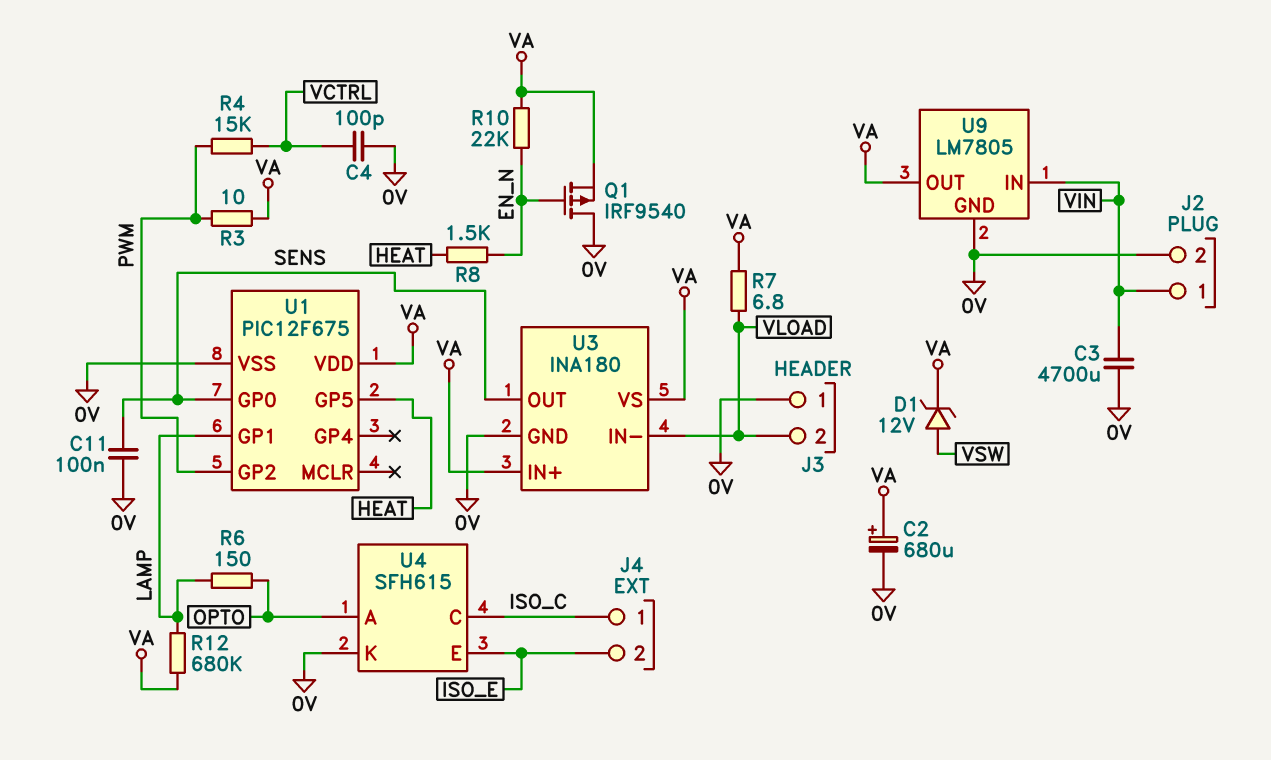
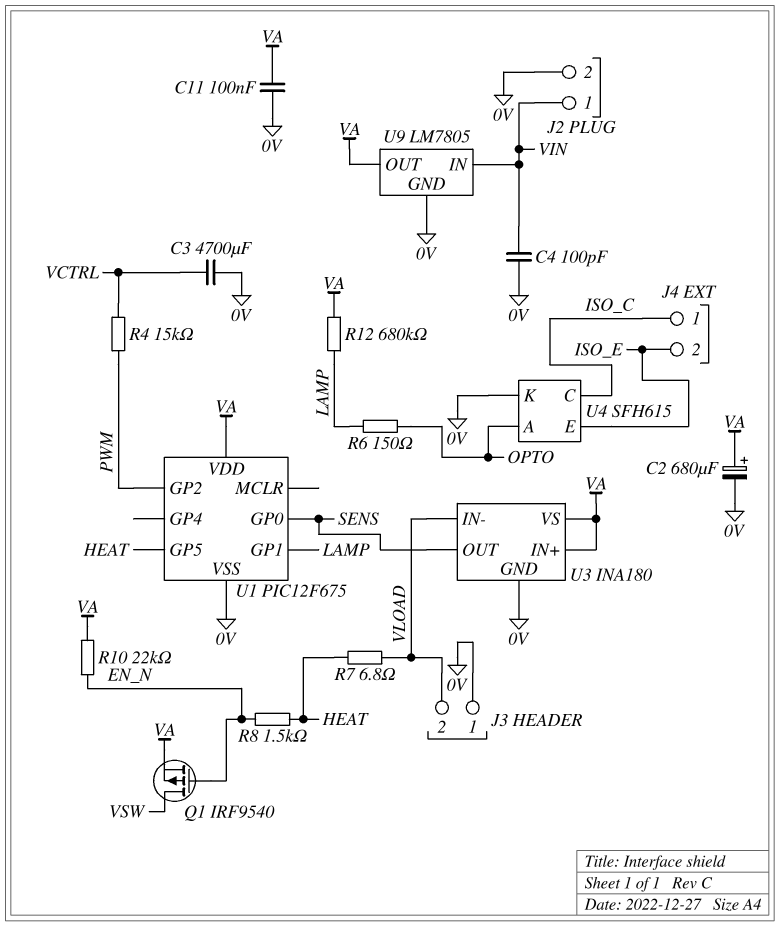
C3: 4700uF (0V, VIN) -> 4700uF (0V, VCTRL)
C4: 100pF (0V, VCTRL) -> 100pF (0V, VIN)
C11: 100nF (0V, SENS) -> 100nF (0V, VA)
D1: zener 12V (A VSW, K VA) -> none
Q1: PMOS IRF9540 (G EN_N, D 0V, S VA) -> PMOS IRF9540 (G EN_N, D VSW, S VA)
R3: 10 (PWM, VA) -> none
R7: 6.8 (VA, VLOAD) -> 6.8 (HEAT, VLOAD)

